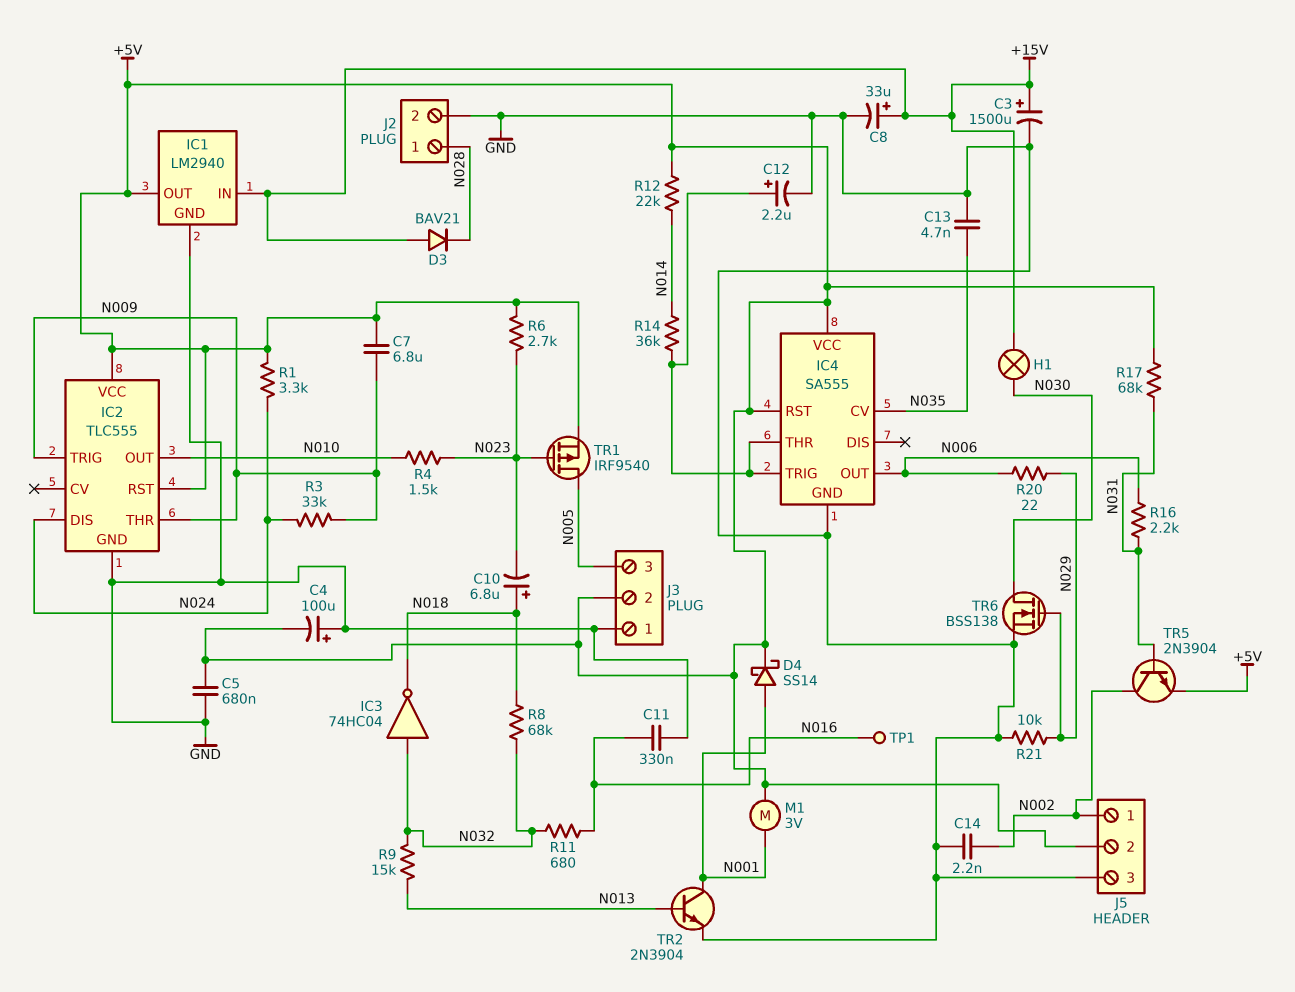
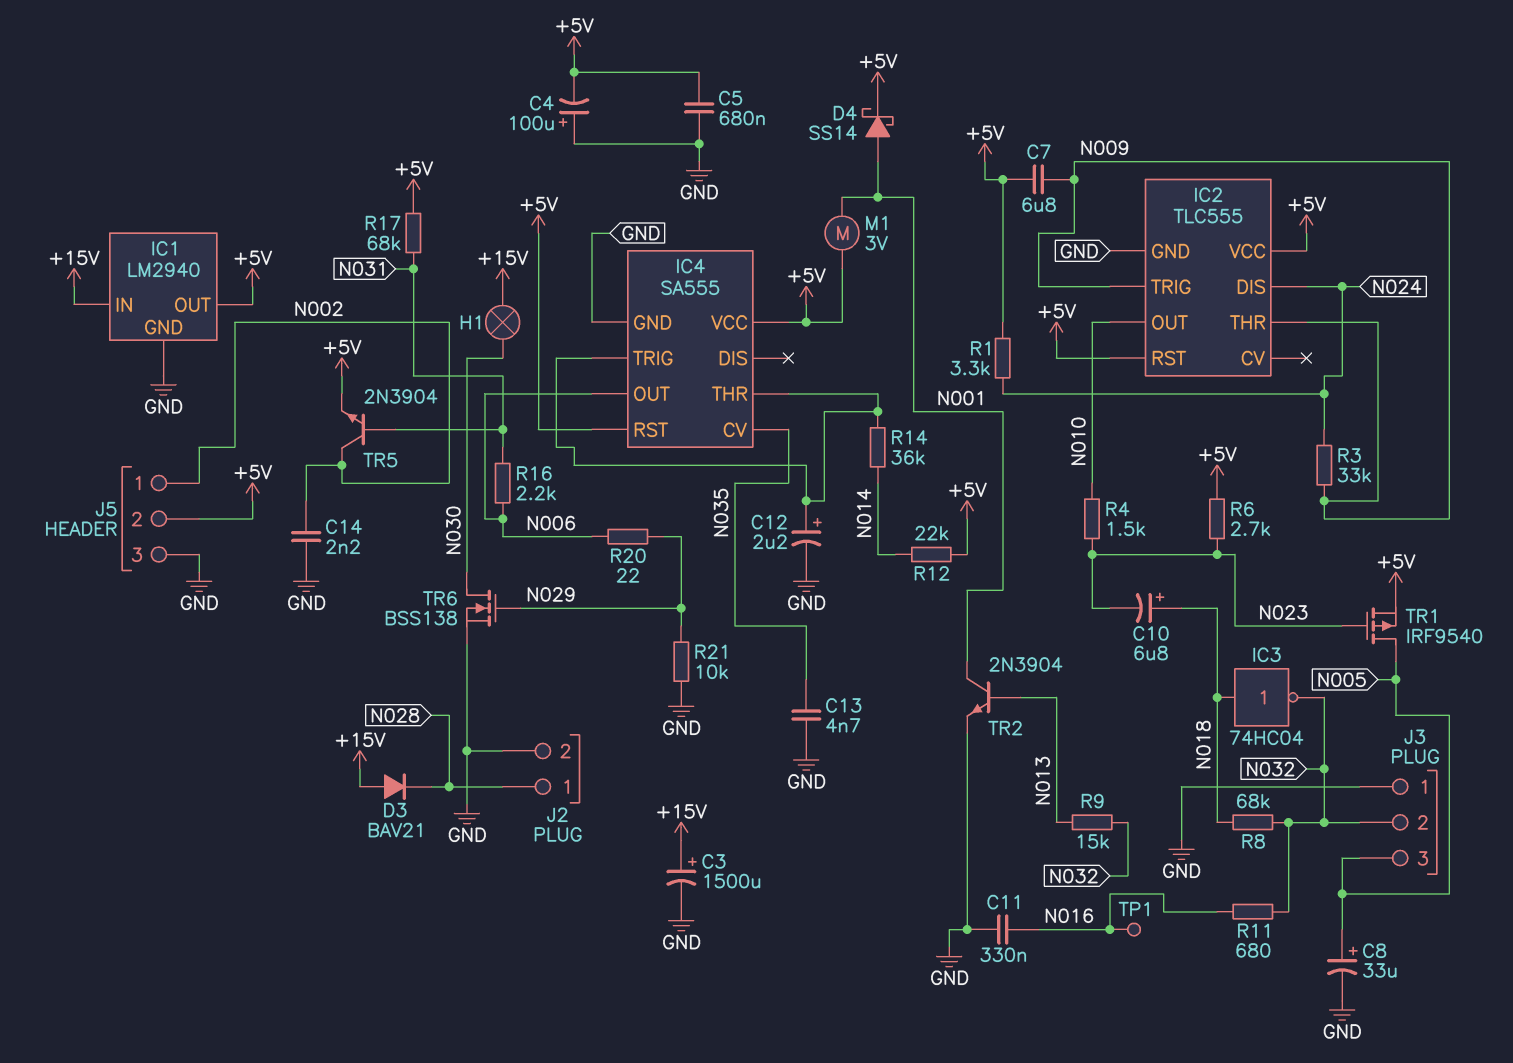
C8: 33uF (plus +15V, minus GND) -> 33uF (plus N005, minus GND)
IC3: NOT 74HC04 (in N032, out N018) -> NOT 74HC04 (in N018, out N032)
J3 pin 2: +5V -> N032

